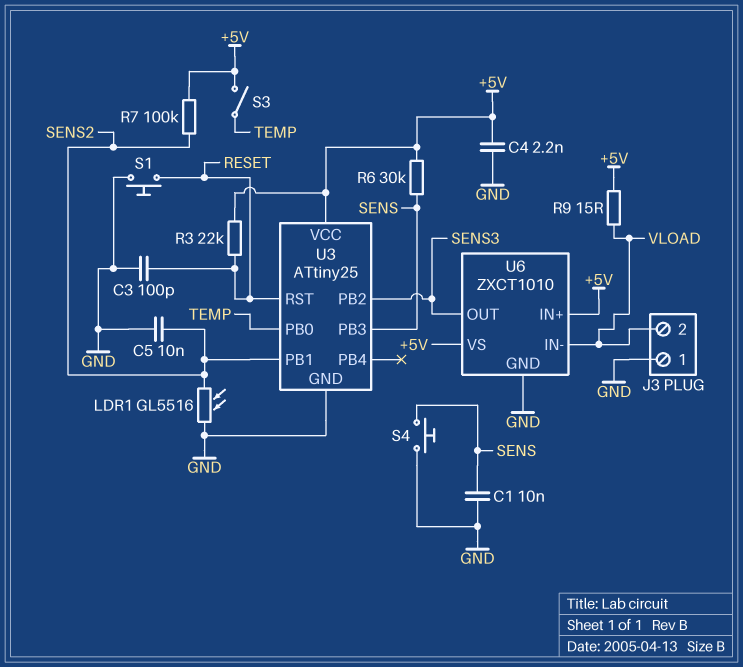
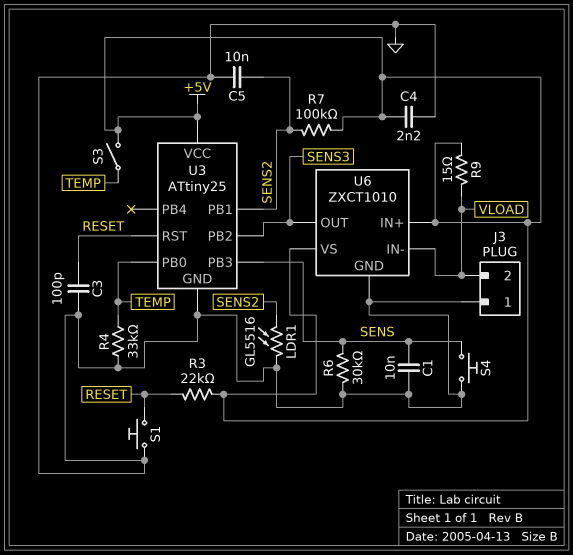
R4: none -> 33k (GND, TEMP)
R6: 30k (+5V, SENS) -> 30k (GND, SENS)

